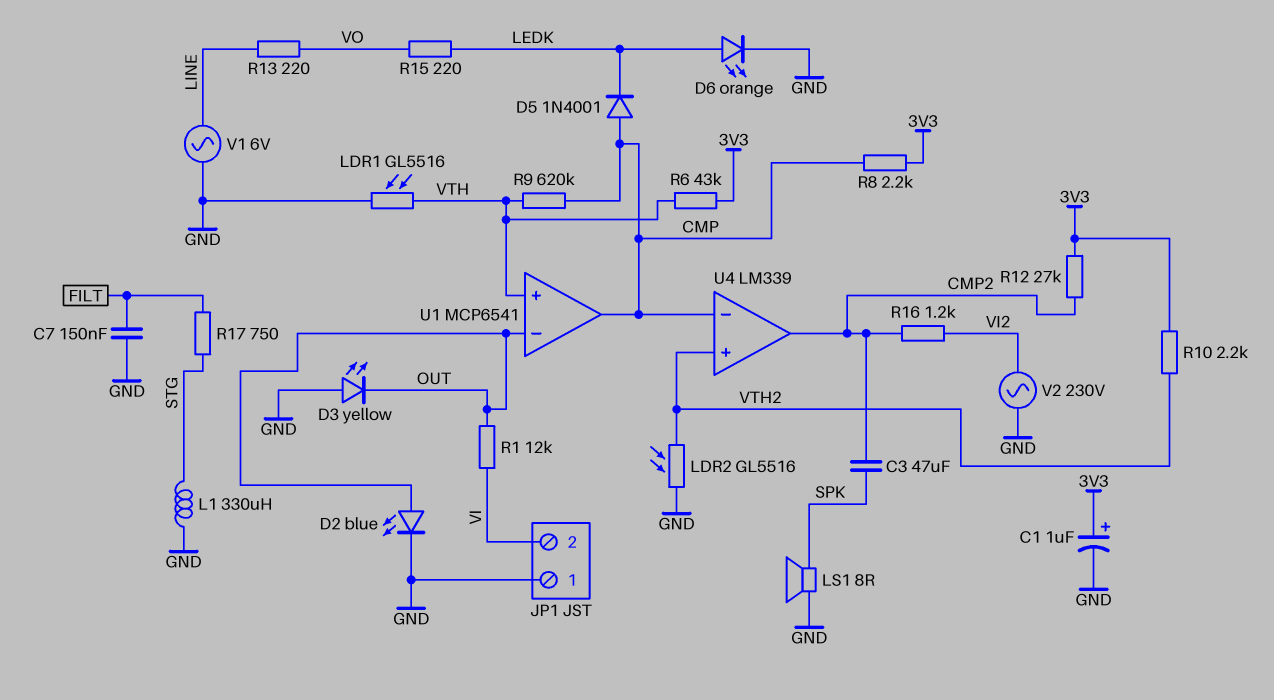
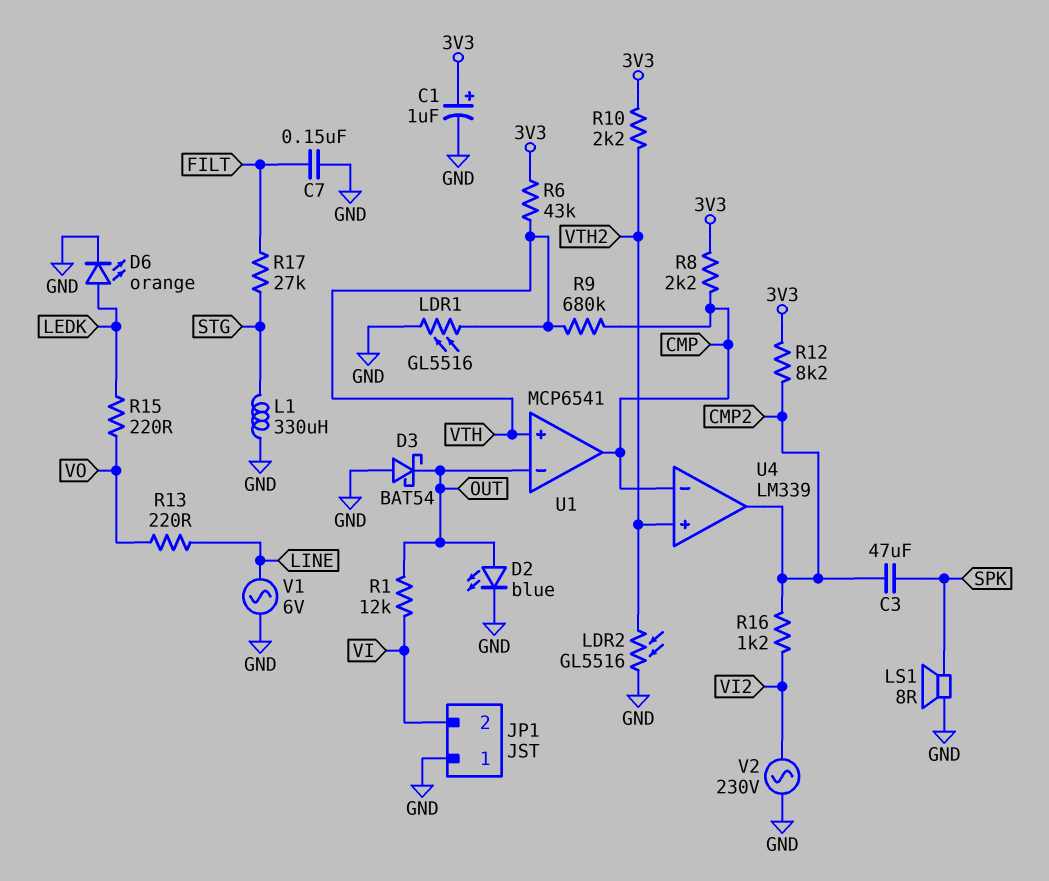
D3: LED yellow (A GND, K OUT) -> schottky BAT54 (A GND, K OUT)
D5: diode 1N4001 (A CMP, K LEDK) -> none
R9: 620k (CMP, VTH) -> 680k (CMP, VTH)
R12: 27k (3V3, CMP2) -> 8.2k (3V3, CMP2)
R17: 750 (FILT, STG) -> 27k (FILT, STG)

